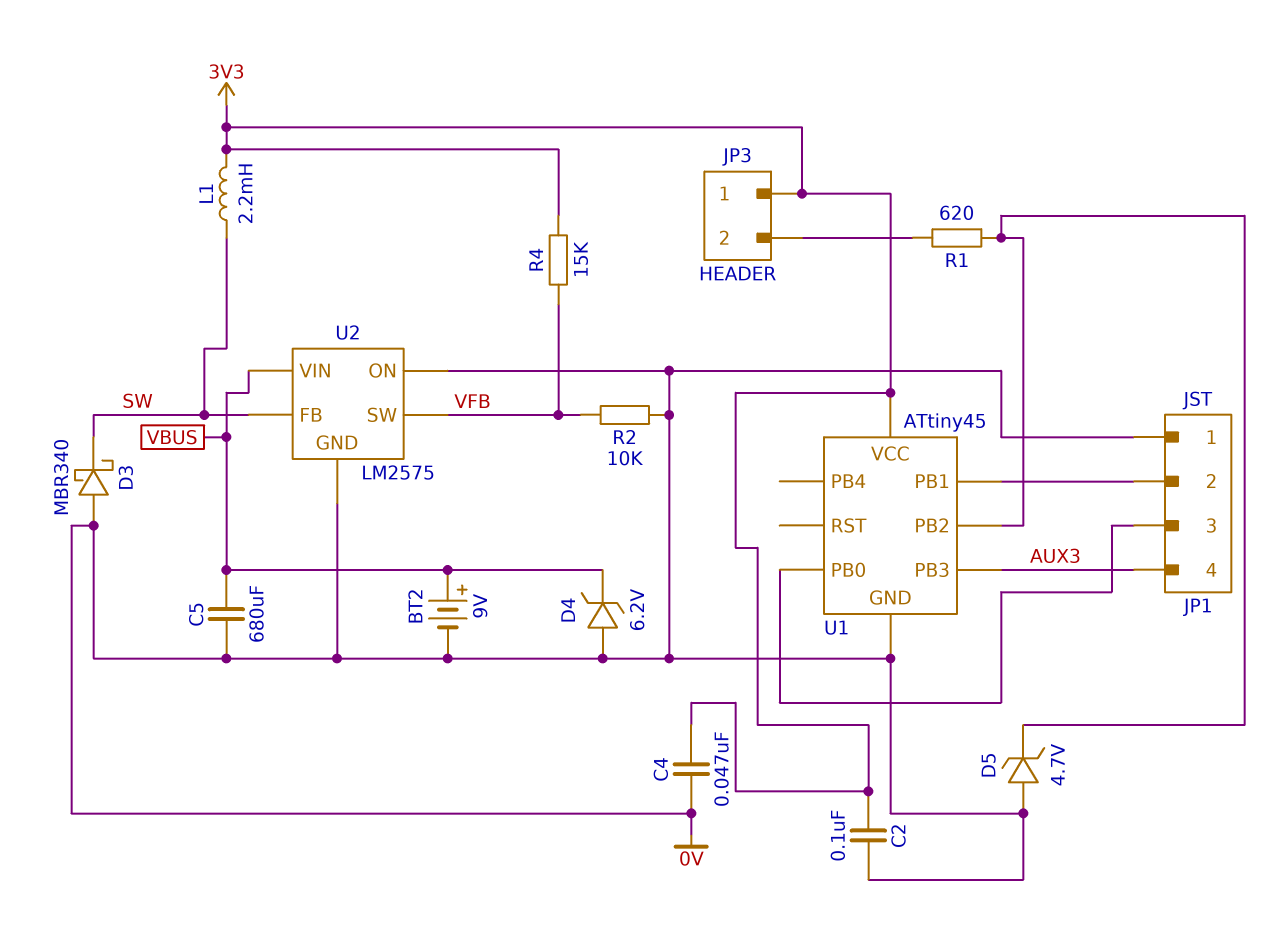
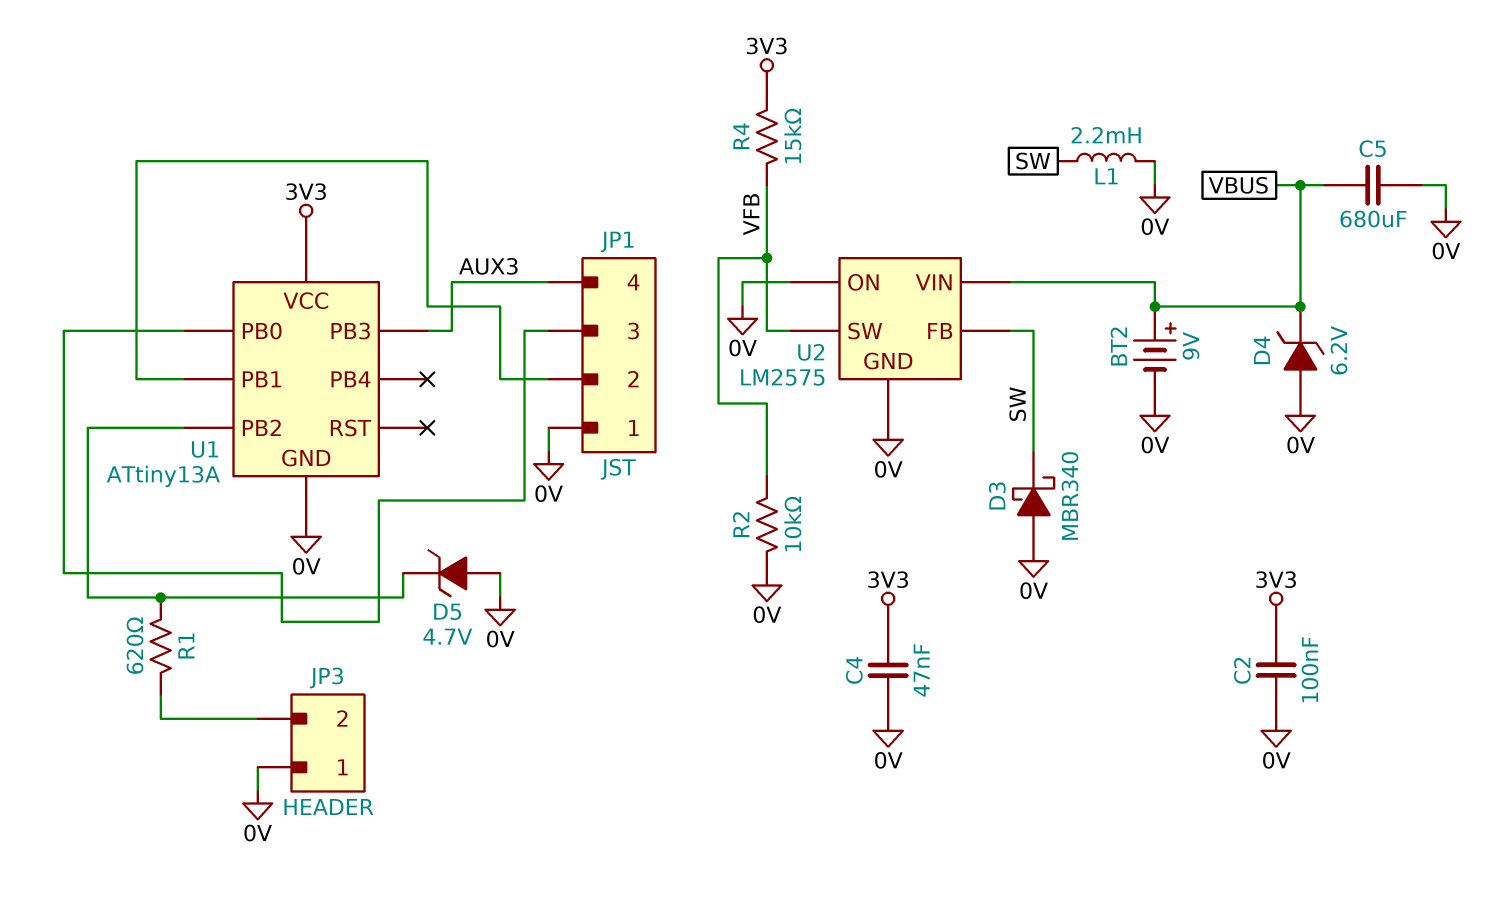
JP3 pin 1: 3V3 -> 0V
L1: 2.2mH (3V3, SW) -> 2.2mH (0V, SW)
U1: ATtiny45 -> ATtiny13A

